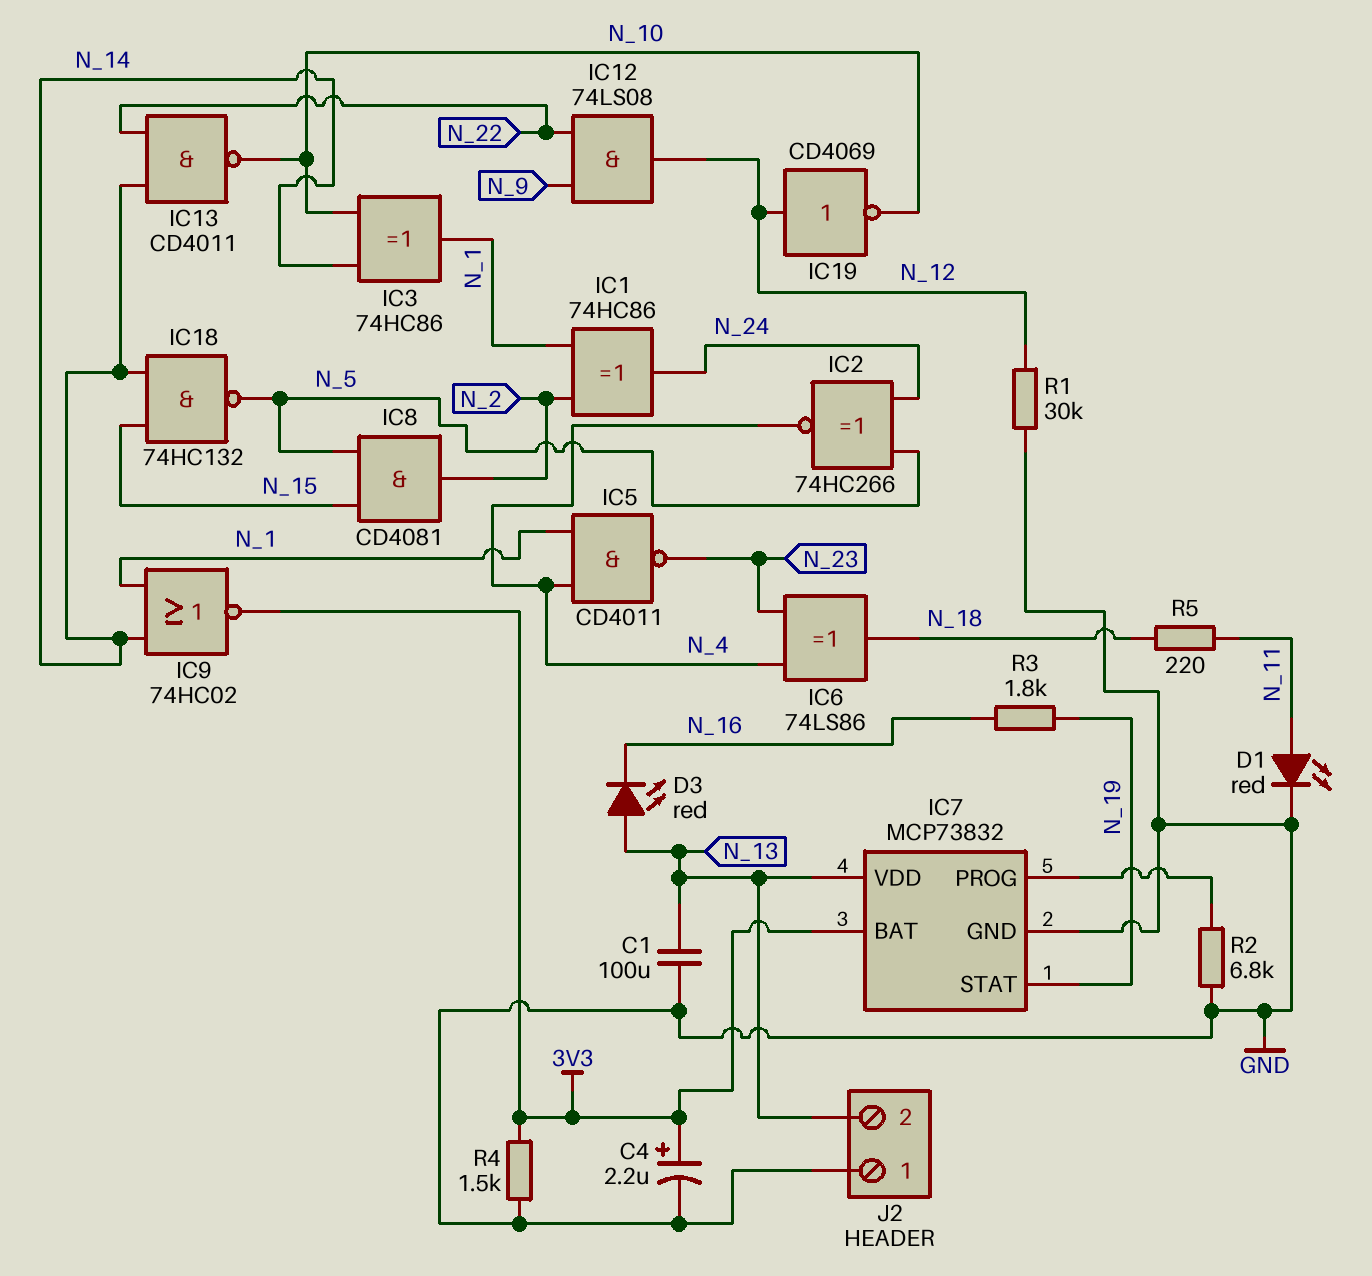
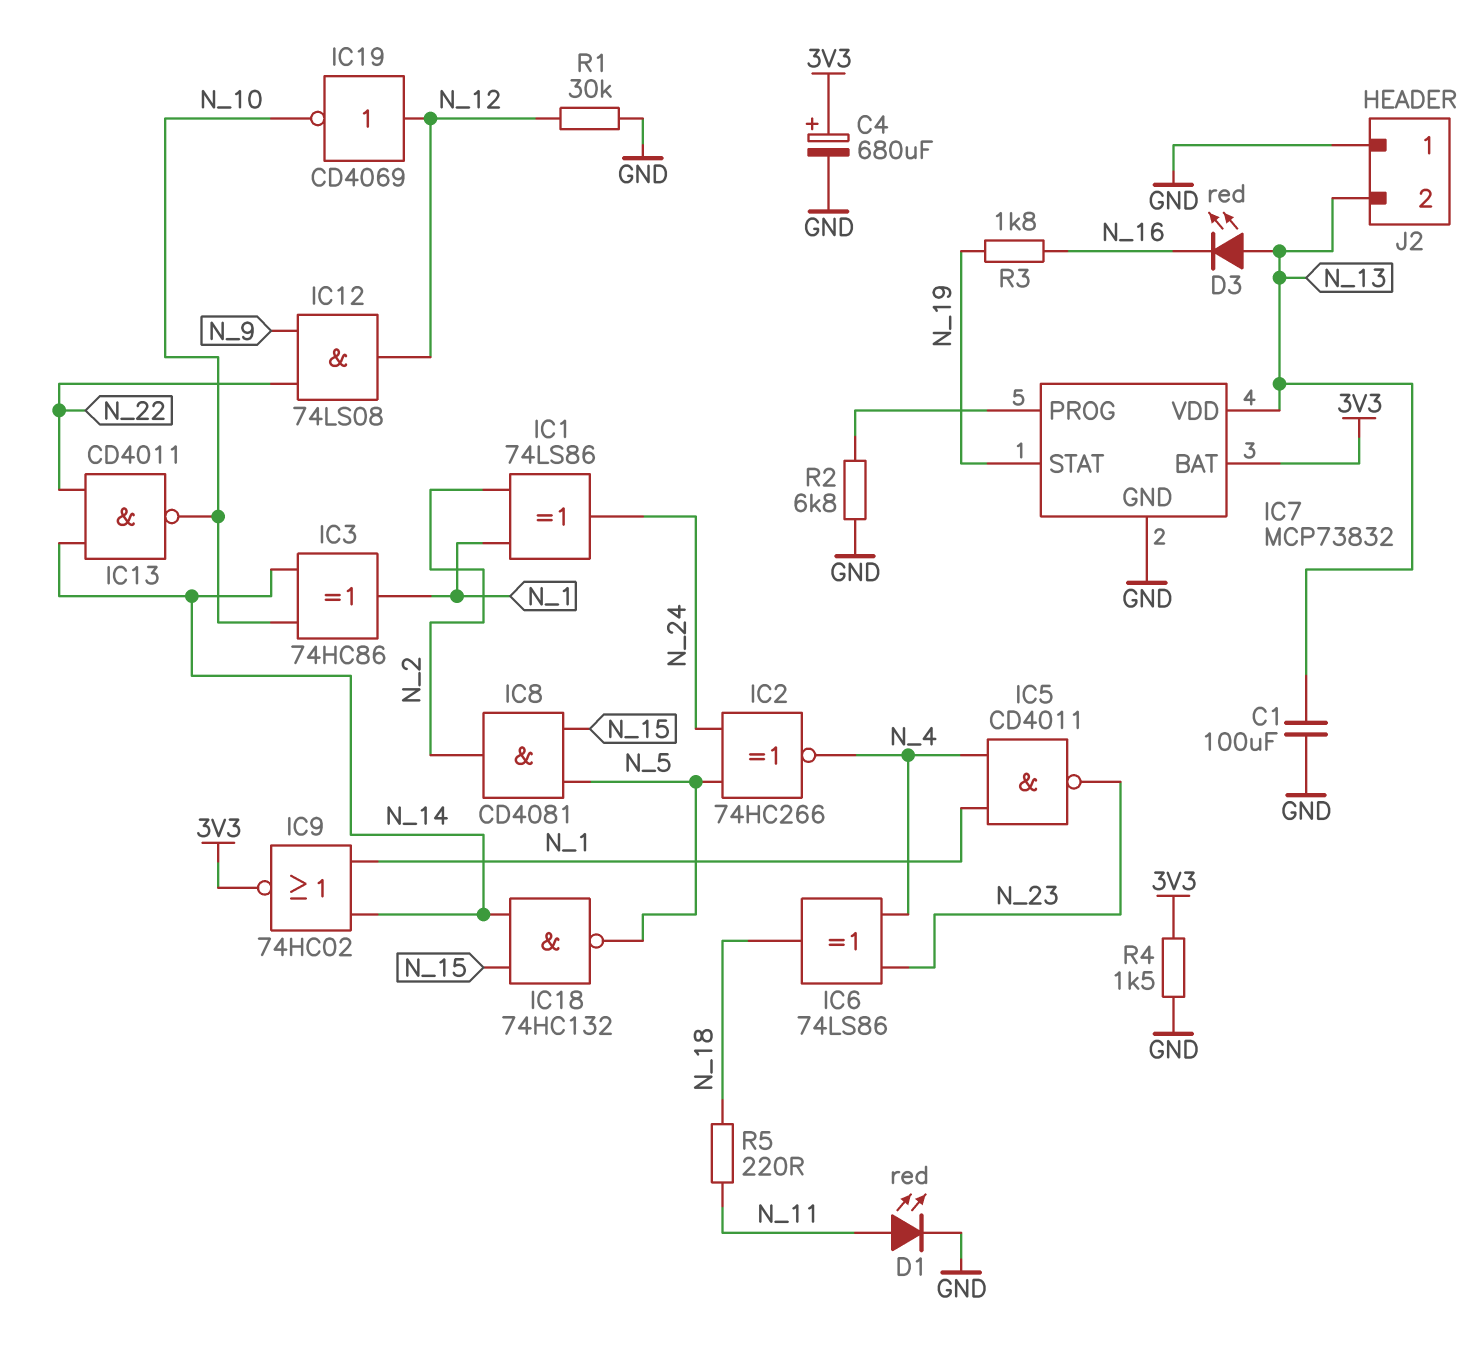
C4: 2.2uF (plus 3V3, minus GND) -> 680uF (plus 3V3, minus GND)
IC1: XOR 74HC86 (in N_1, in N_2, out N_24) -> XOR 74LS86 (in N_1, in N_2, out N_24)

